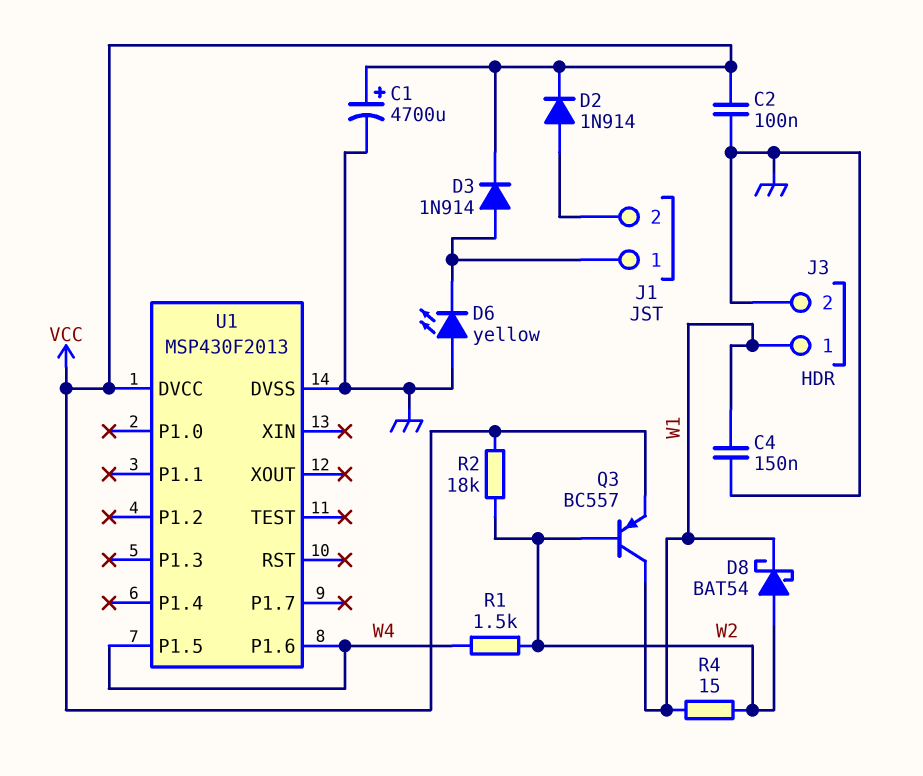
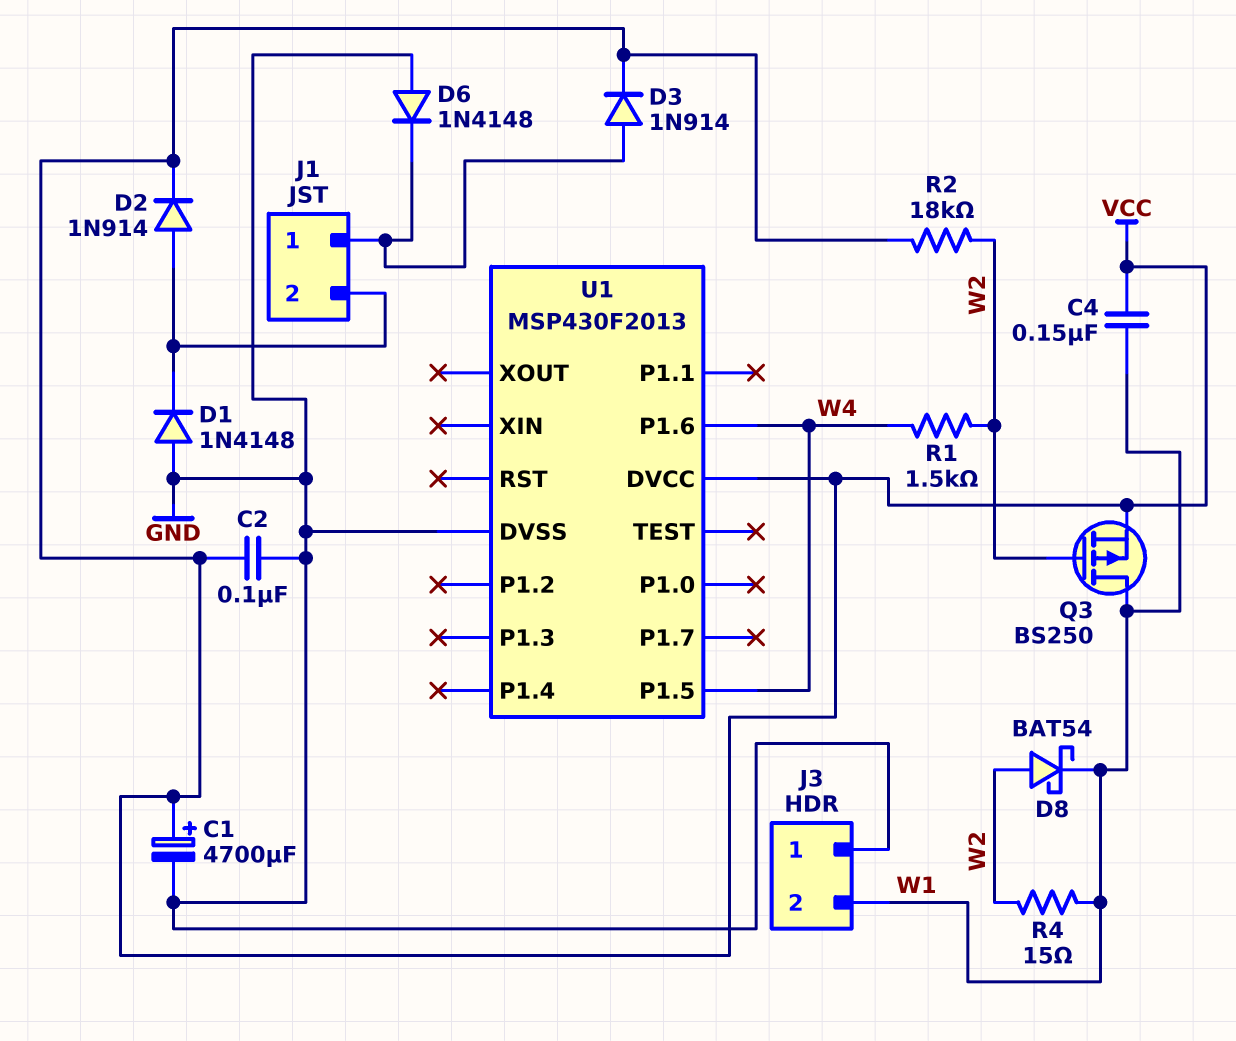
C4: 150nF (GND, W1) -> 150nF (VCC, W1)
D1: none -> diode 1N4148 (A GND, K J1/2)
D6: LED yellow (A GND, K J1/1) -> diode 1N4148 (A GND, K J1/1)
J3 pin 1: W1 -> GND
J3 pin 2: GND -> W1
Q3: PNP BC557 (B W2, C W1, E VCC) -> PMOS BS250 (G W2, D W1, S VCC)

